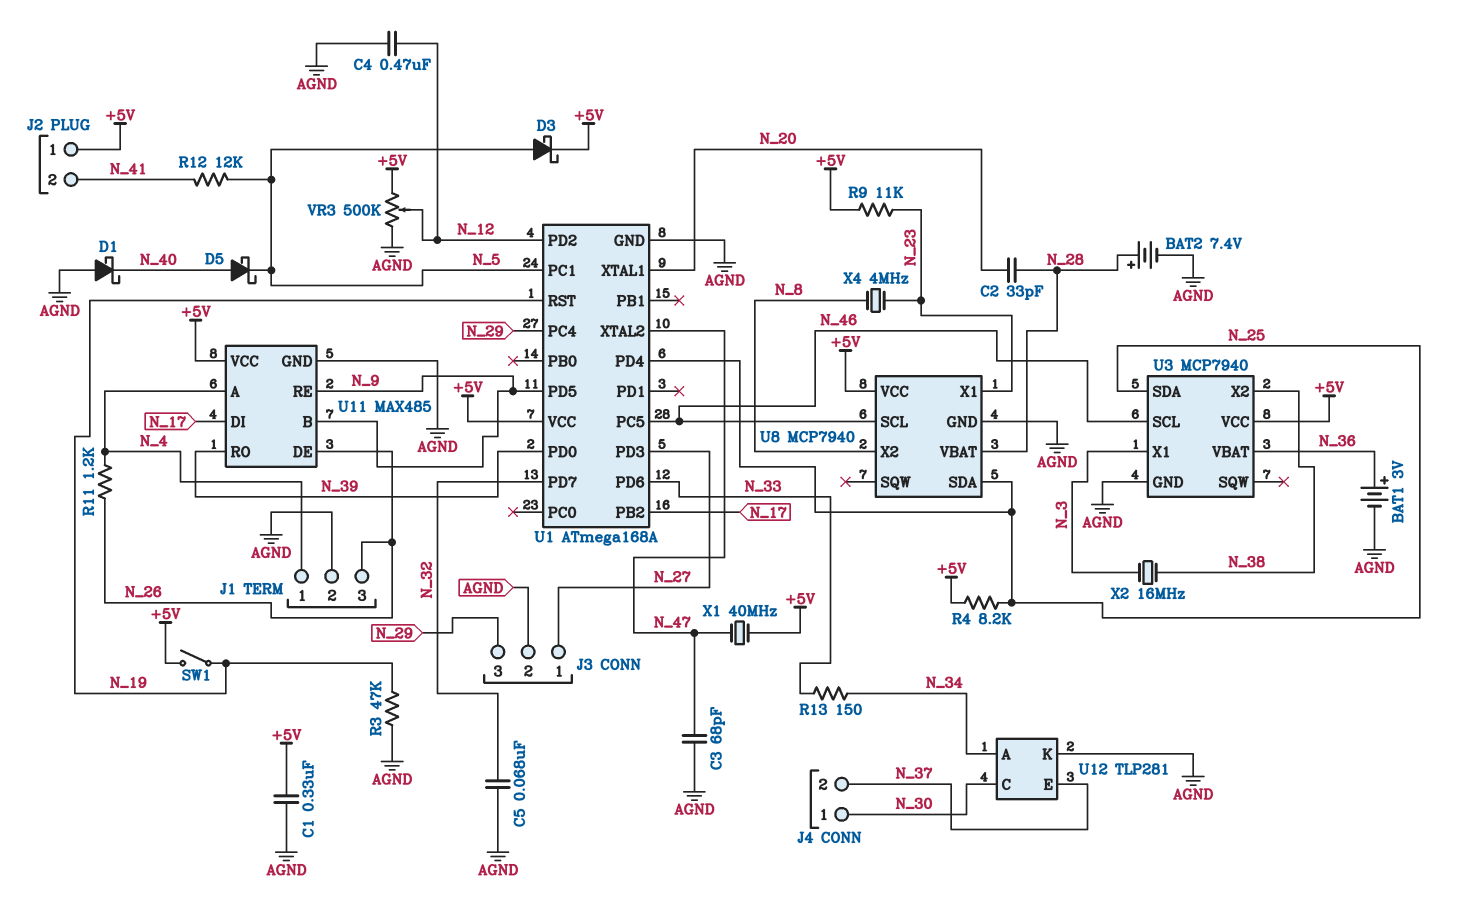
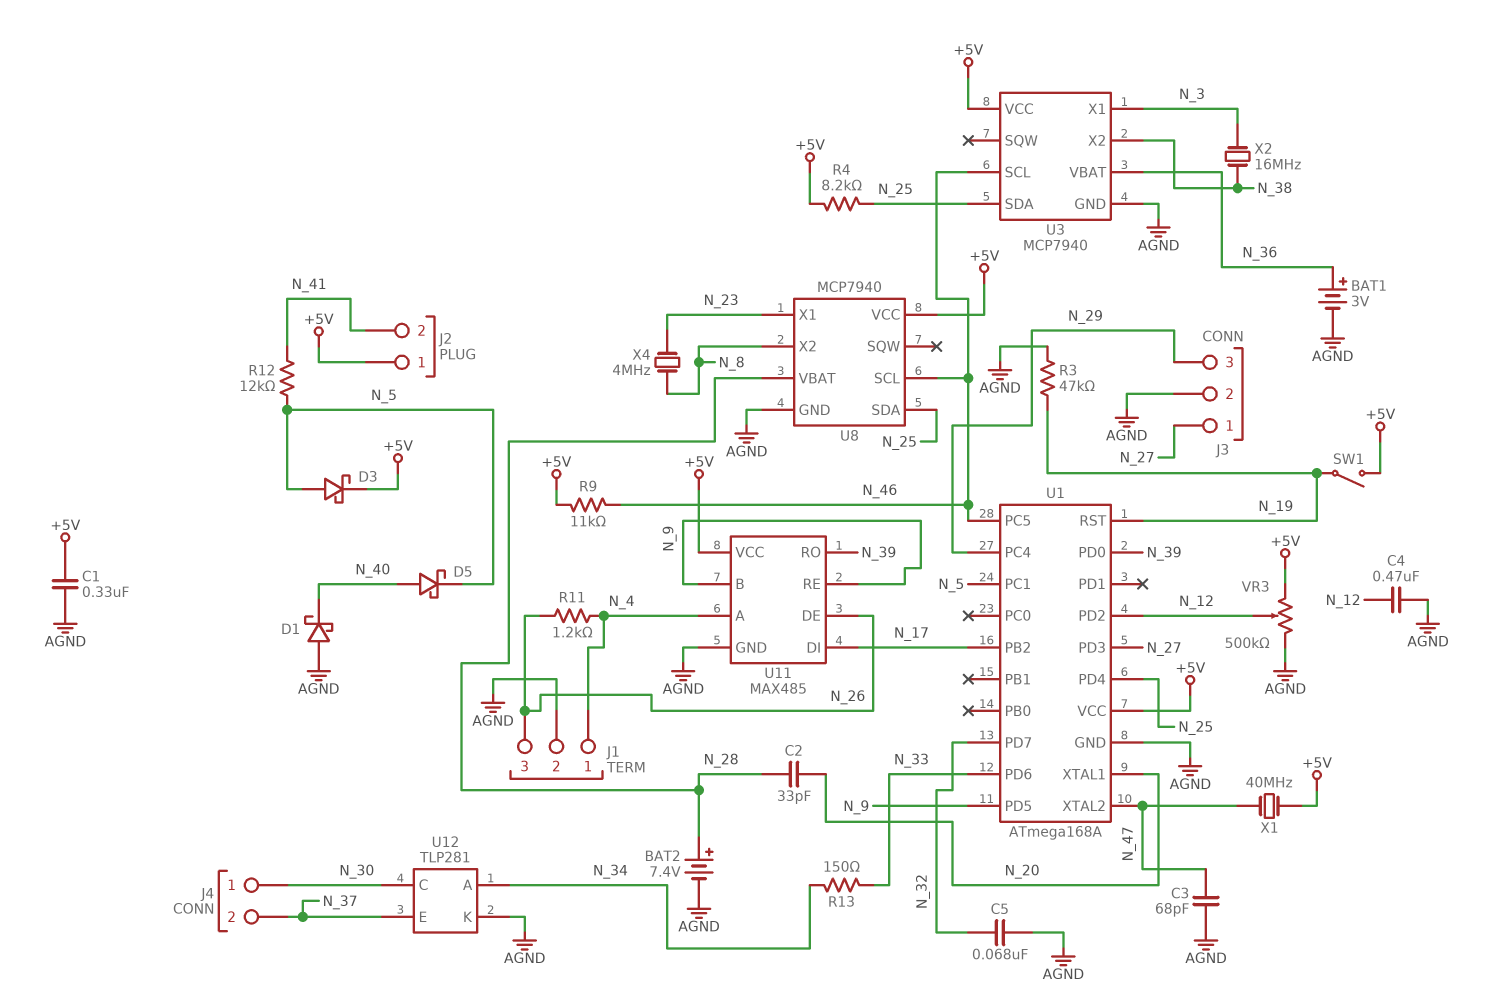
R9: 11k (+5V, N_23) -> 11k (+5V, N_46)

